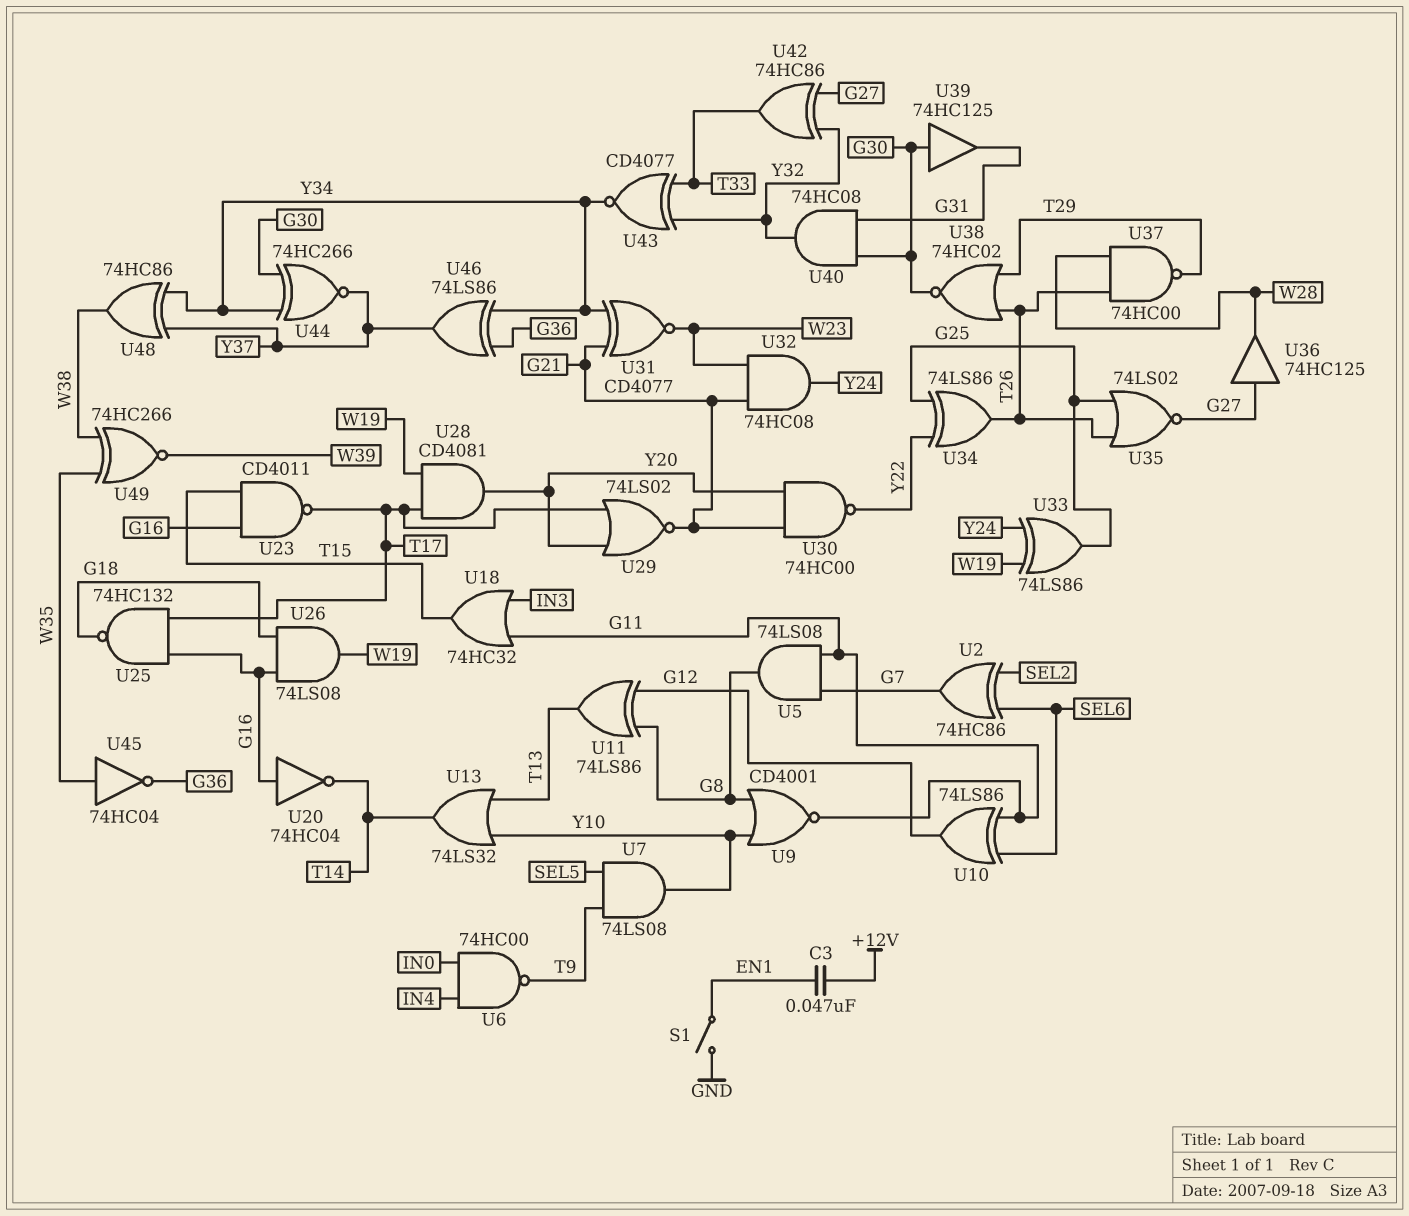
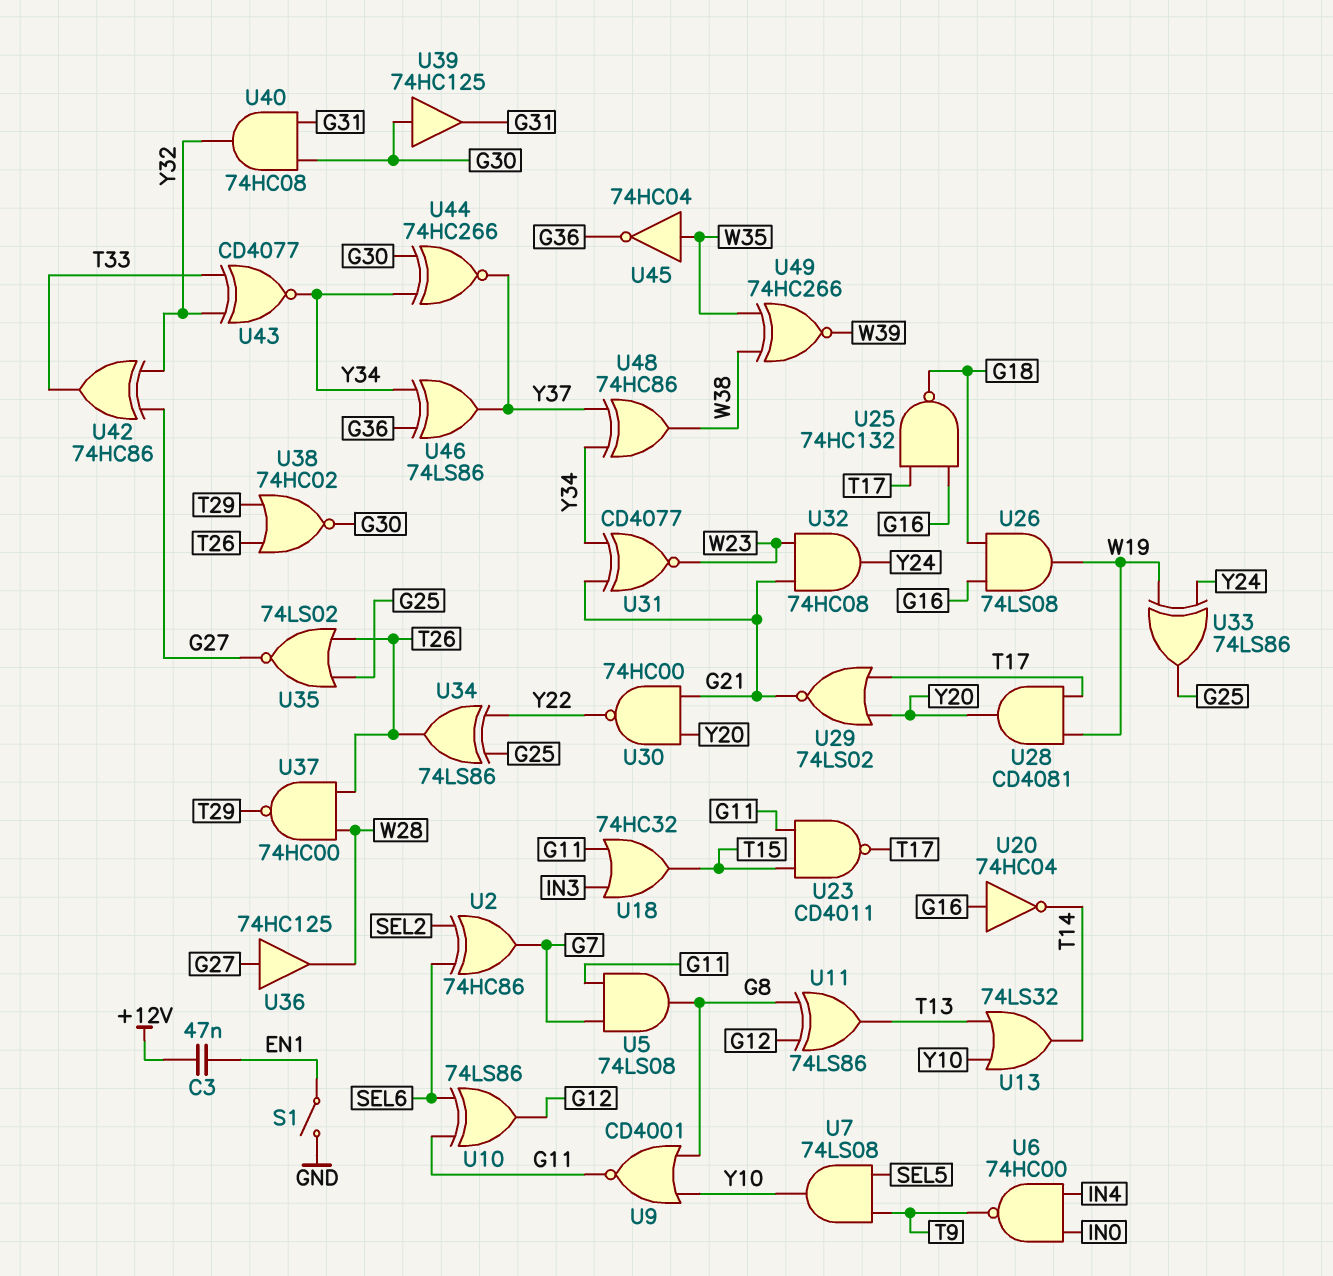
U23: NAND CD4011 (in G16, in T15, out T17) -> NAND CD4011 (in G11, in T15, out T17)

